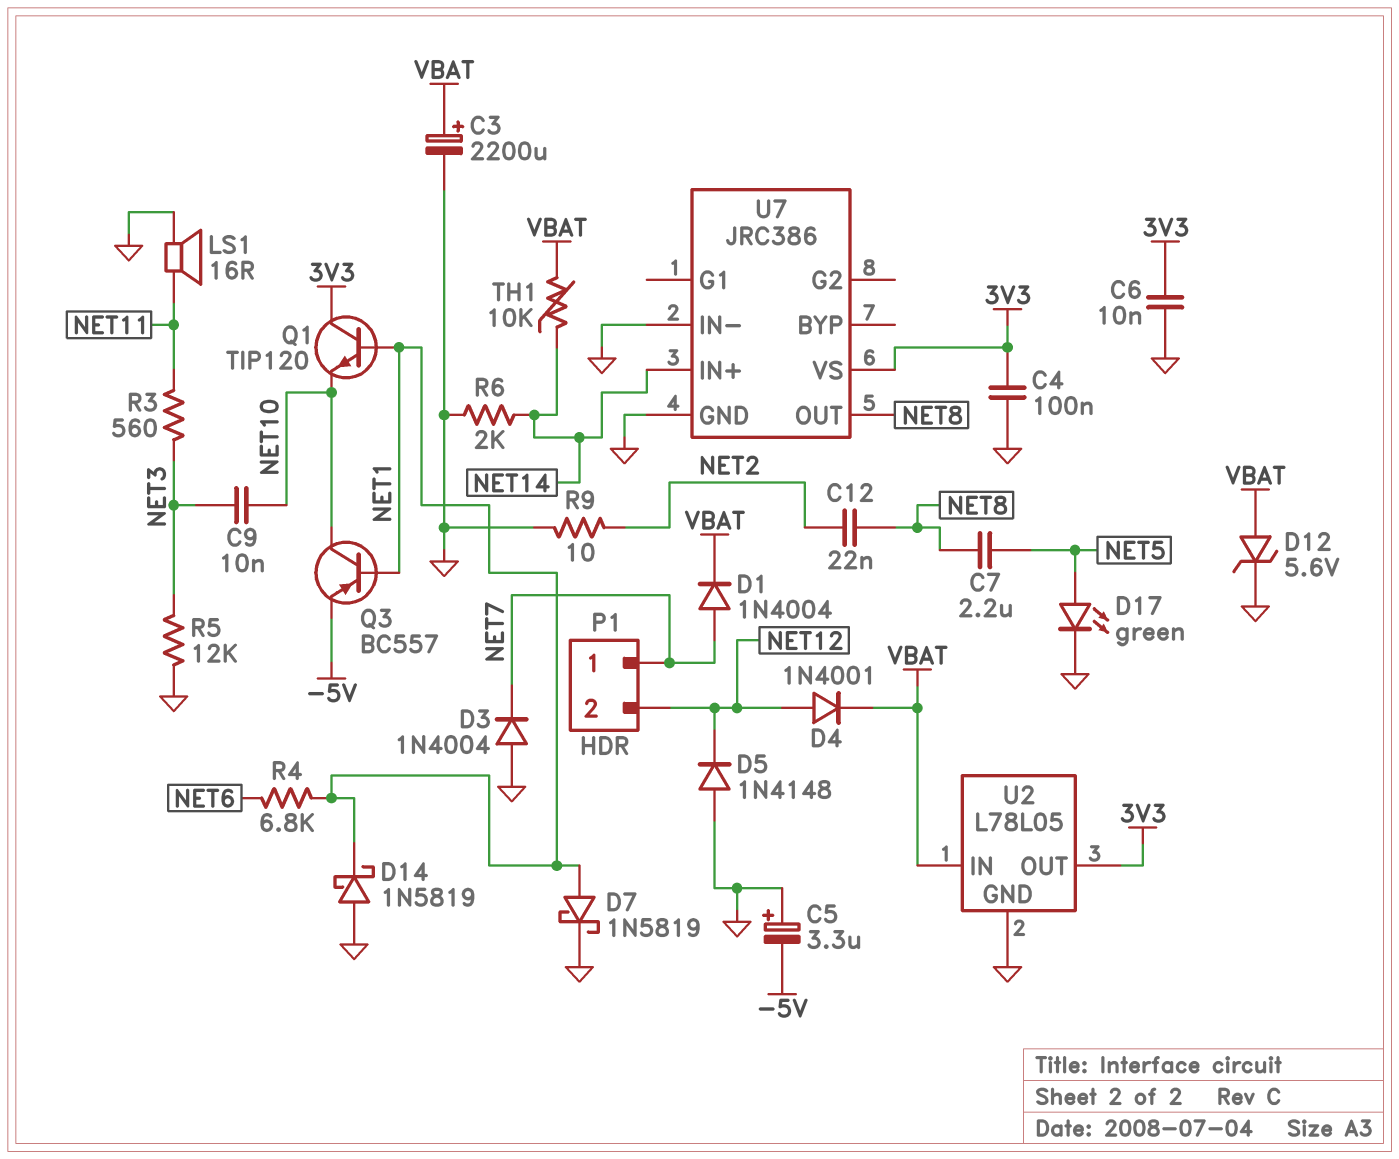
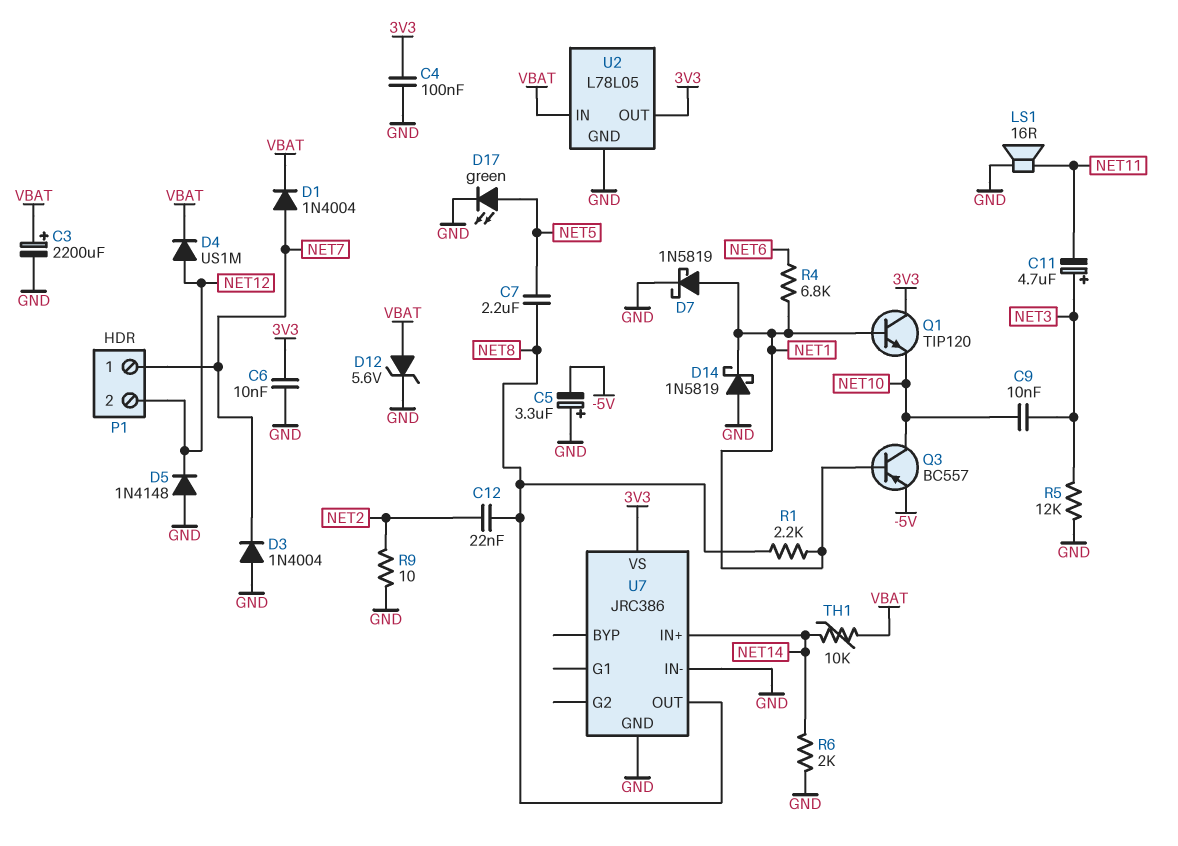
C11: none -> 4.7uF (plus NET3, minus NET11)
D4: diode 1N4001 (A NET12, K VBAT) -> diode US1M (A NET12, K VBAT)
R1: none -> 2.2k (NET1, NET8)
R3: 560 (NET3, NET11) -> none

